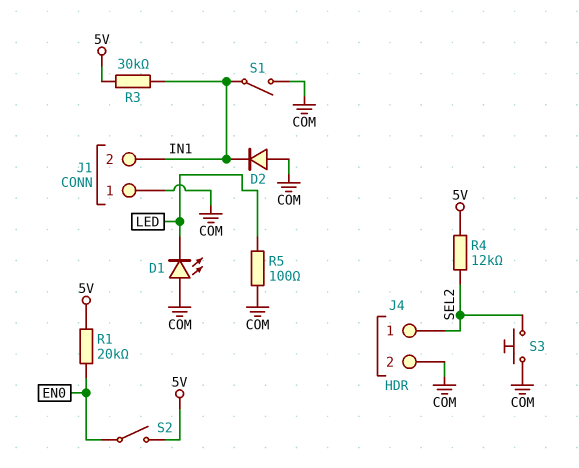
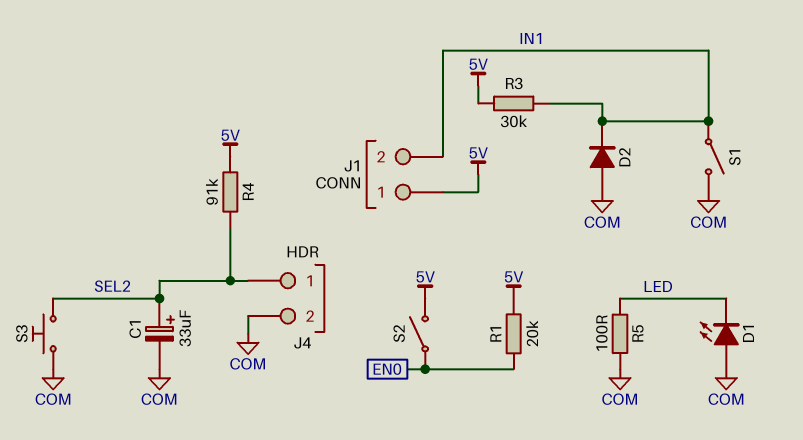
C1: none -> 33uF (plus SEL2, minus COM)
J1 pin 1: COM -> 5V
R4: 12k (5V, SEL2) -> 91k (5V, SEL2)

